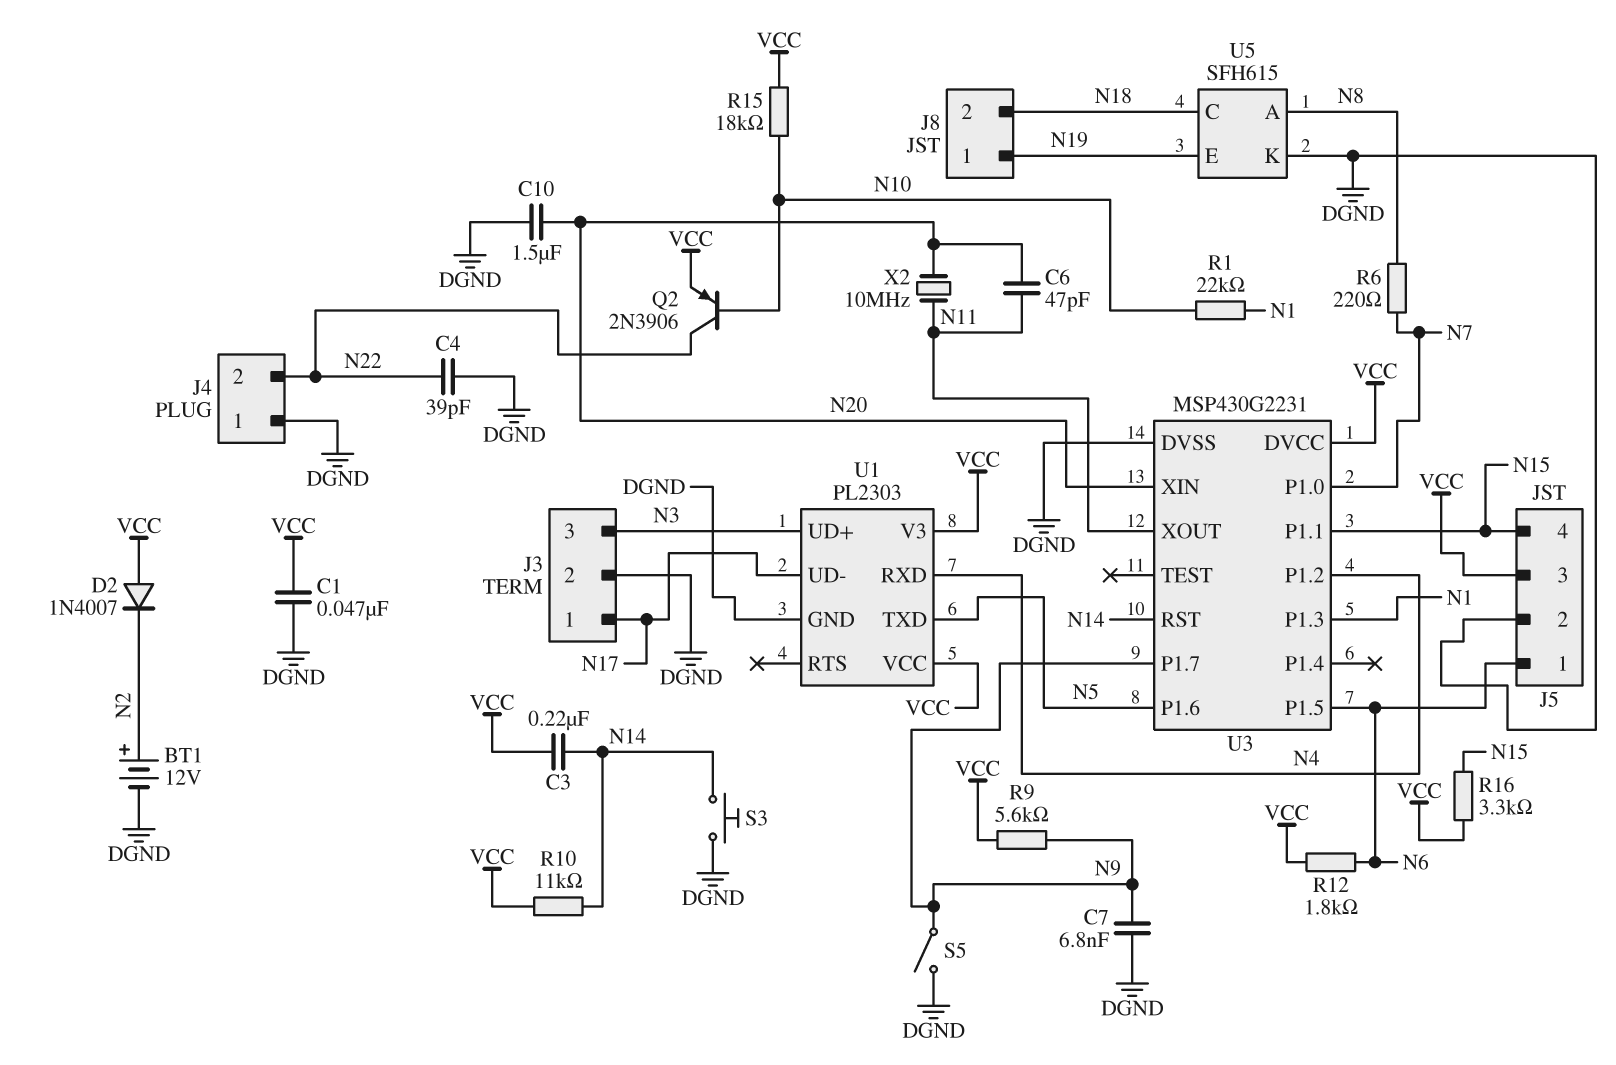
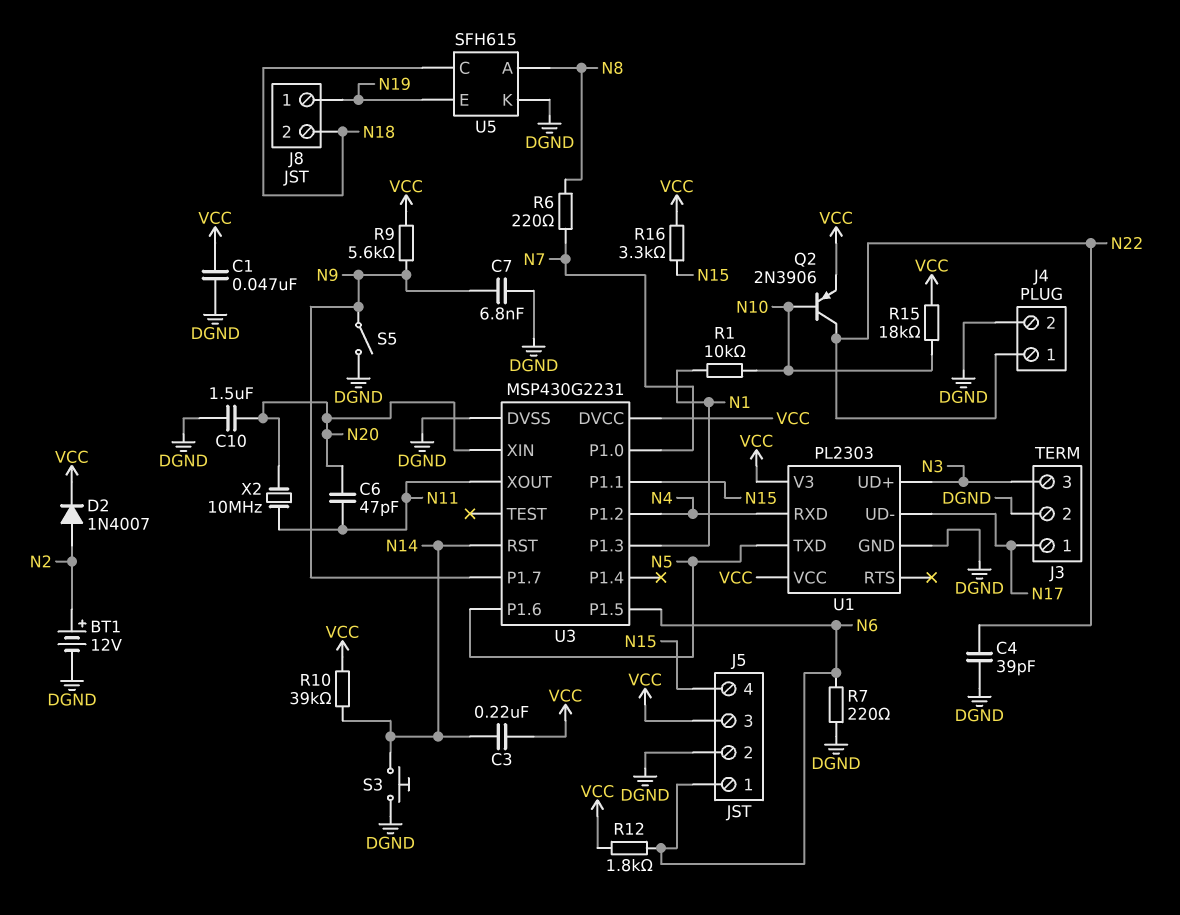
D2: diode 1N4007 (A VCC, K N2) -> diode 1N4007 (A N2, K VCC)
J4 pin 1: DGND -> N22
J4 pin 2: N22 -> DGND
R1: 22k (N1, N10) -> 10k (N1, N10)
R7: none -> 220 (DGND, N6)
R10: 11k (N14, VCC) -> 39k (N14, VCC)

